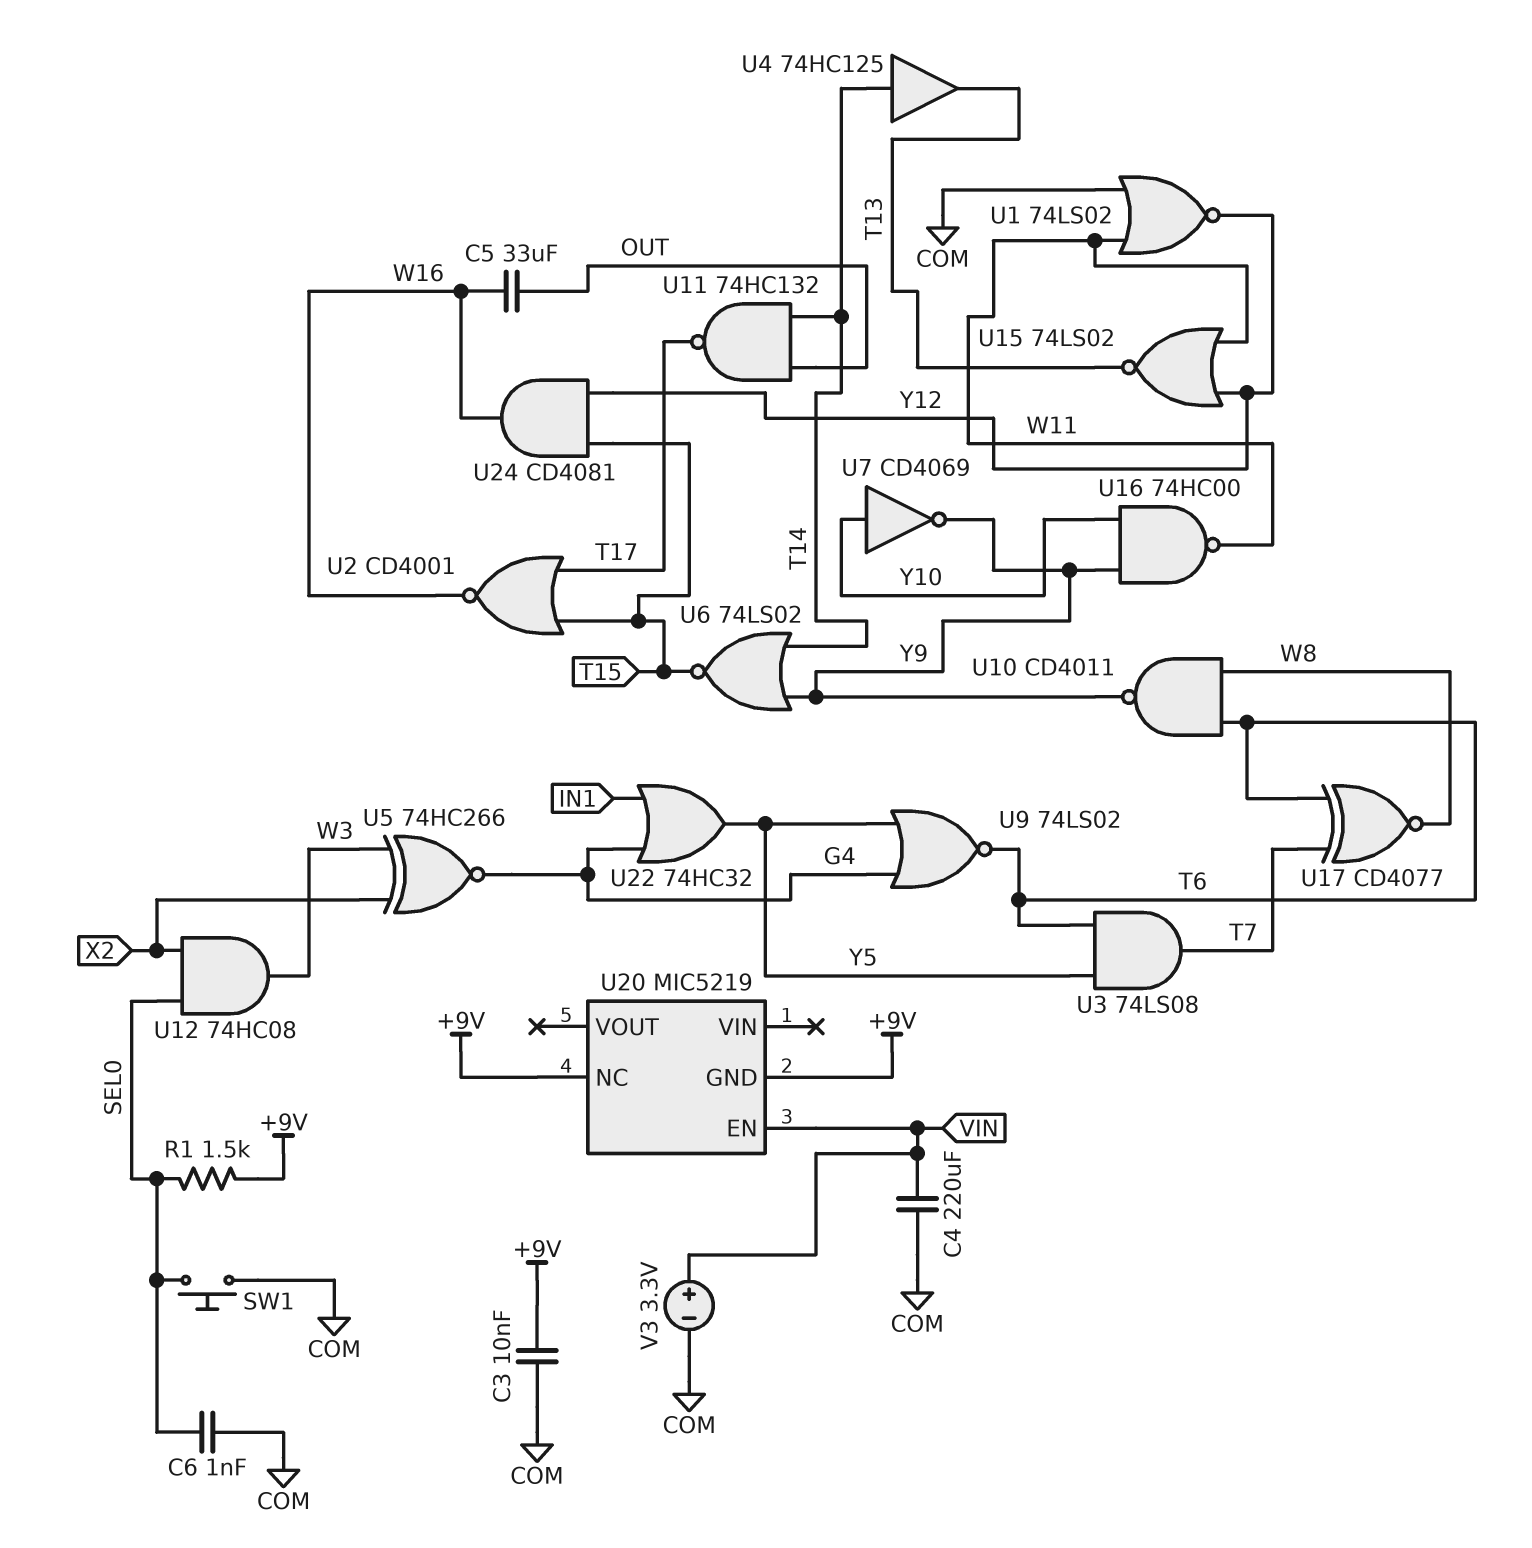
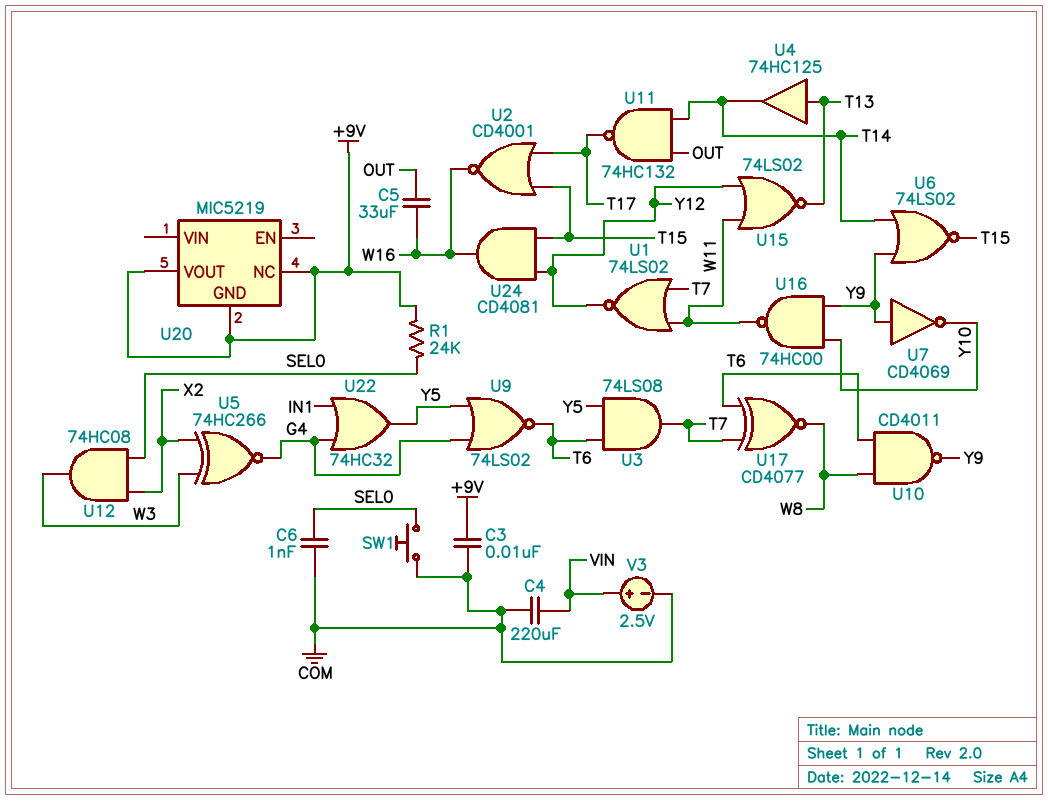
R1: 1.5k (+9V, SEL0) -> 24k (+9V, SEL0)
U1: NOR 74LS02 (in COM, in W11, out Y12) -> NOR 74LS02 (in T7, in W11, out Y12)
U4: buffer 74HC125 (in T14, out T13) -> buffer 74HC125 (in T13, out T14)
U7: NOT CD4069 (in Y10, out Y9) -> NOT CD4069 (in Y9, out Y10)
U20 pin EN: VIN -> none
U20 pin VOUT: none -> +9V
V3: 3.3V (plus VIN, minus COM) -> 2.5V (plus VIN, minus COM)

